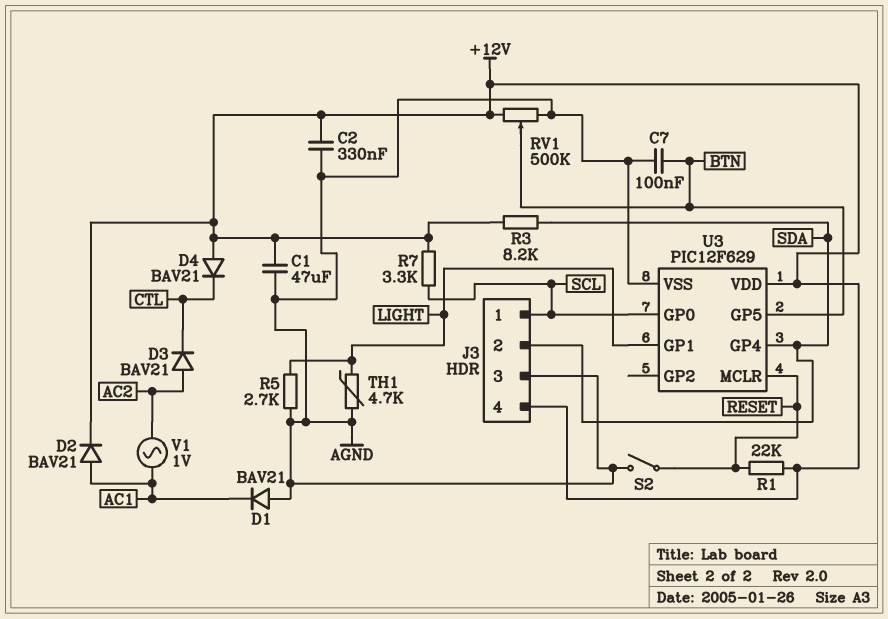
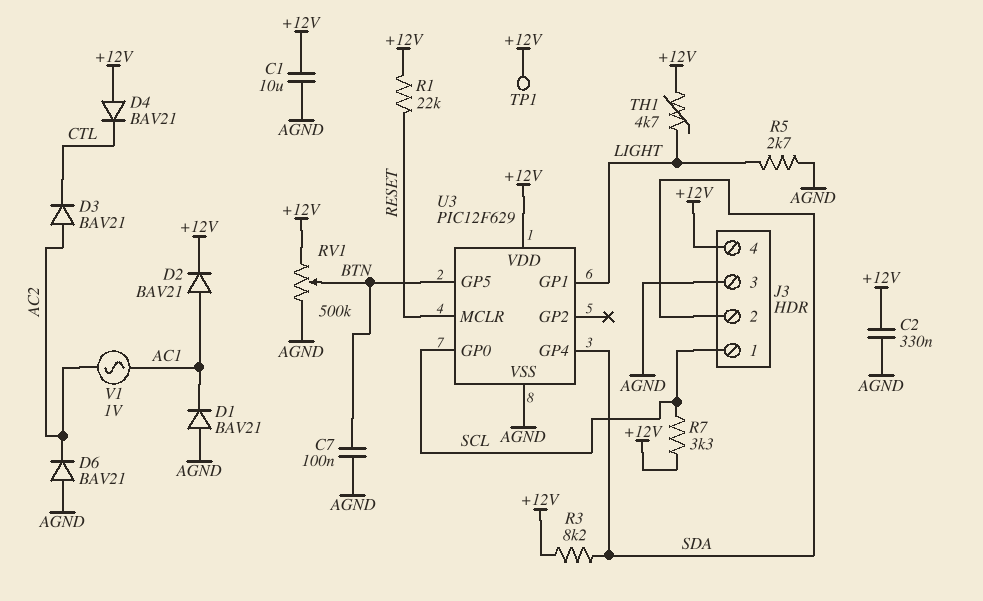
C1: 47uF (+12V, AGND) -> 10uF (+12V, AGND)
D6: none -> diode BAV21 (A AGND, K AC2)
S2: switch (AGND, RESET) -> none
TH1: 4.7k (AGND, LIGHT) -> 4.7k (+12V, LIGHT)
TP1: none -> test point (+12V)

